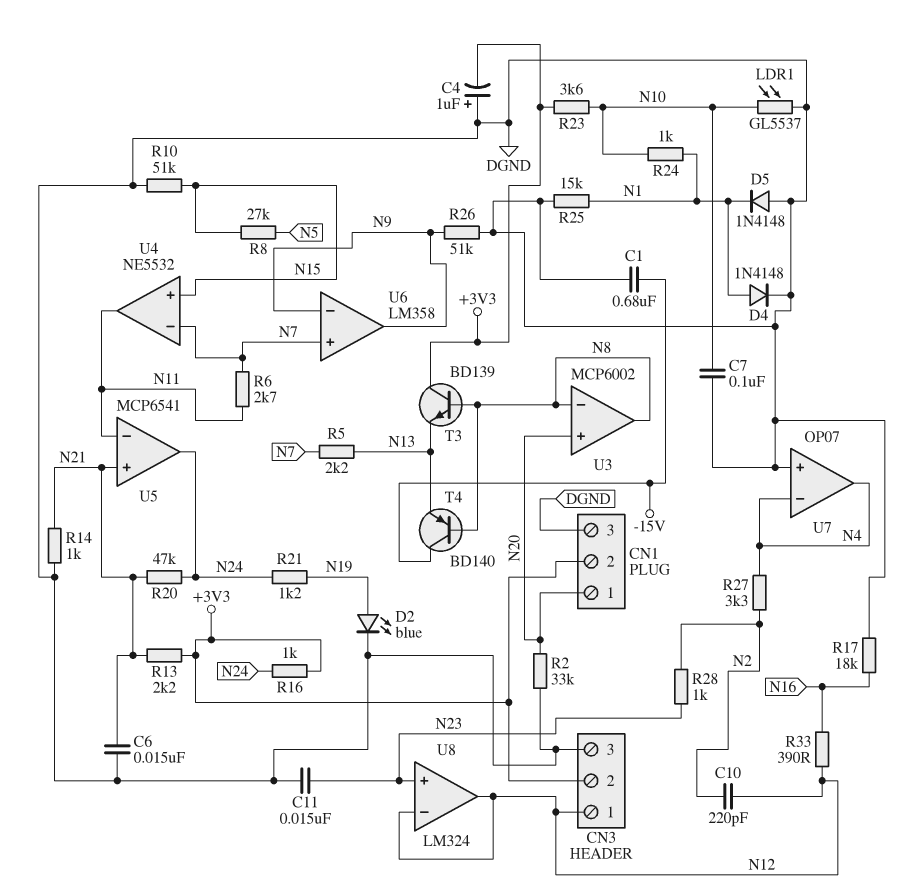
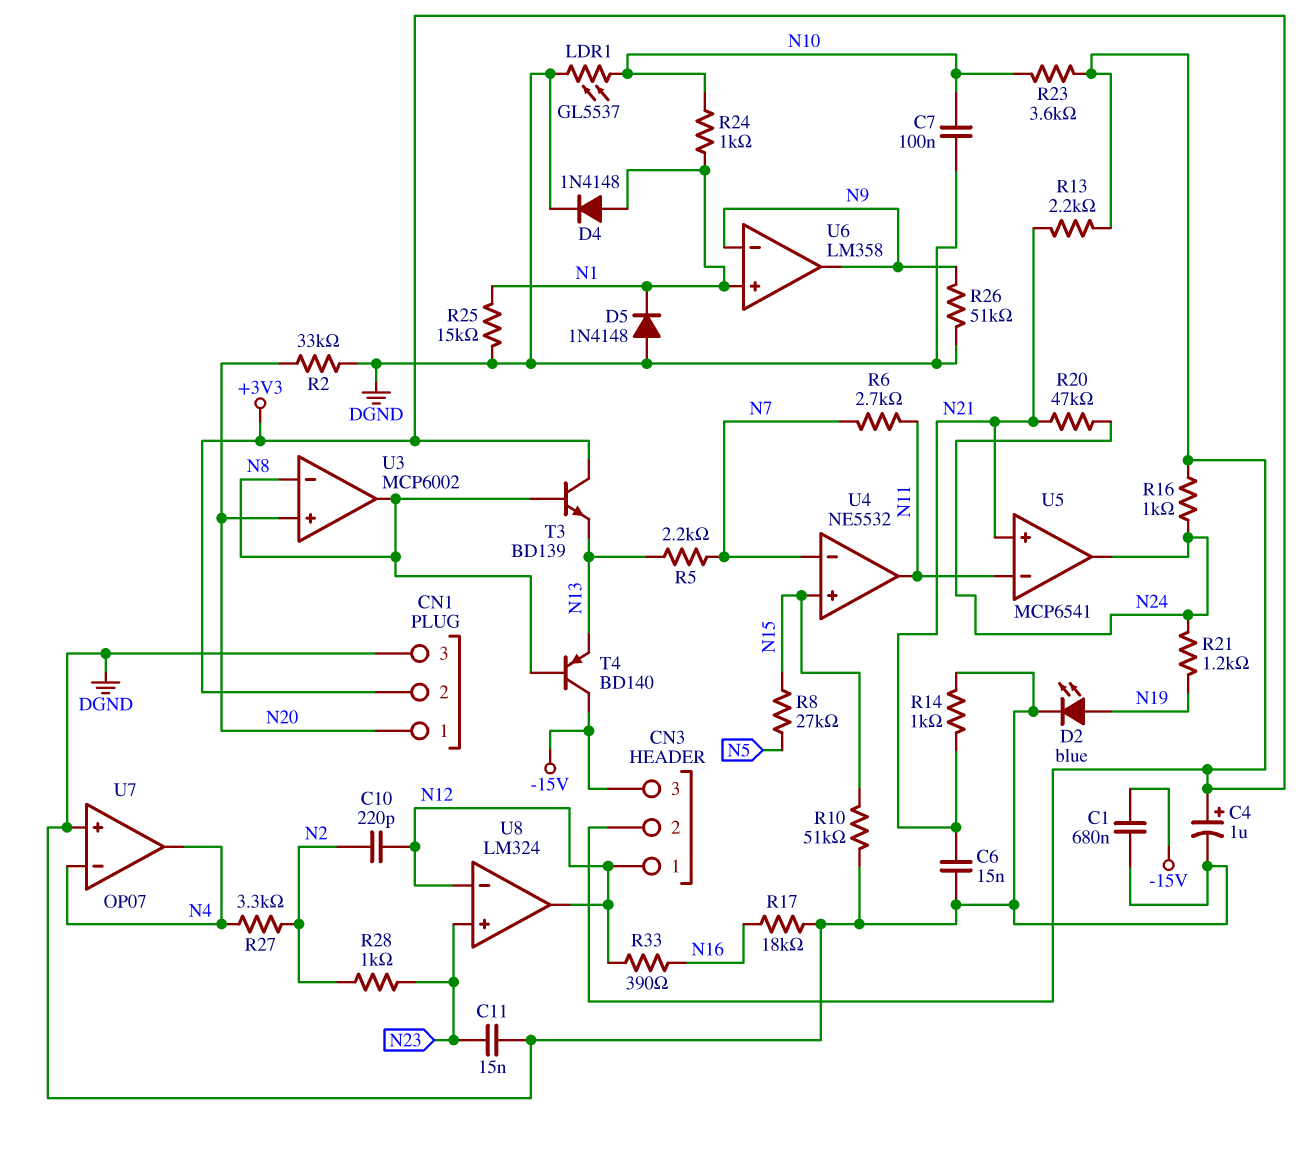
C4: 1uF (plus DGND, minus +3V3) -> 1uF (plus +3V3, minus DGND)
CN3 pin 3: DGND -> -15V
U6 pin in+: N7 -> N1

